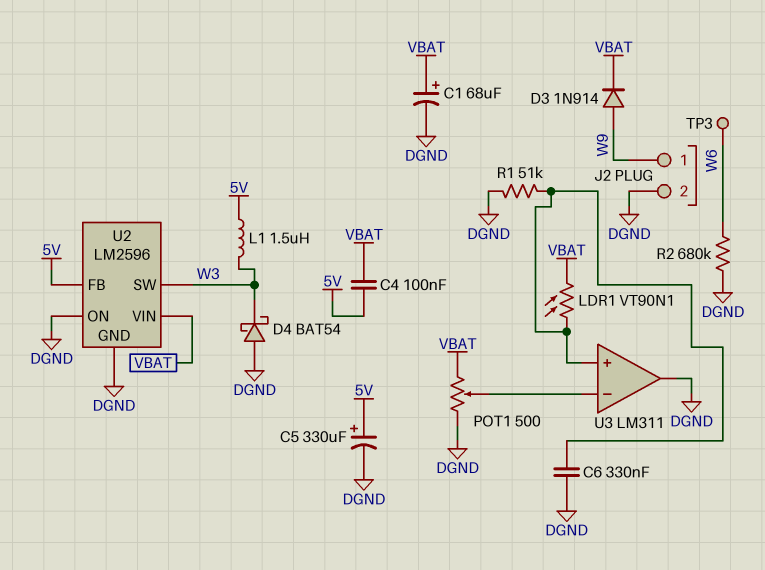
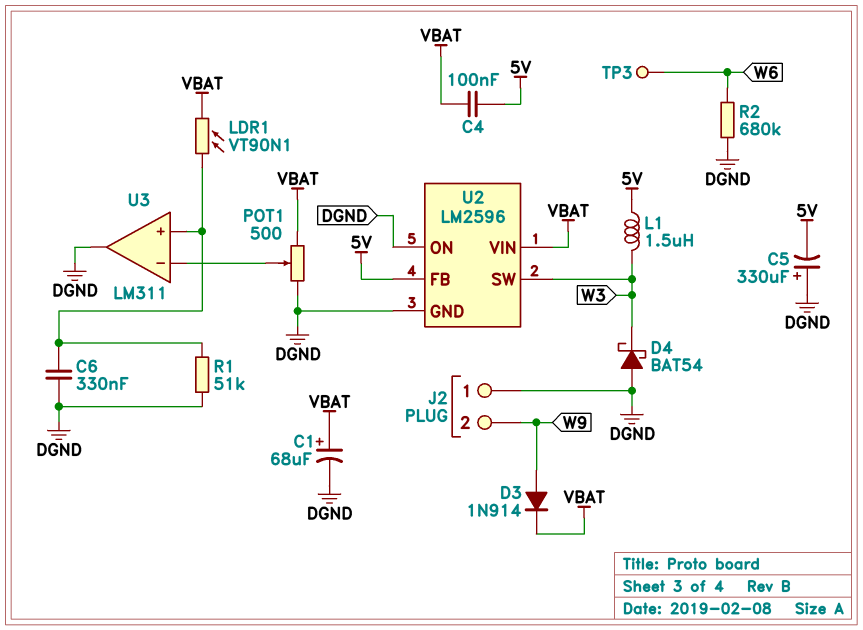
C5: 330uF (plus 5V, minus DGND) -> 330uF (plus DGND, minus 5V)
J2 pin 1: W9 -> DGND
J2 pin 2: DGND -> W9

